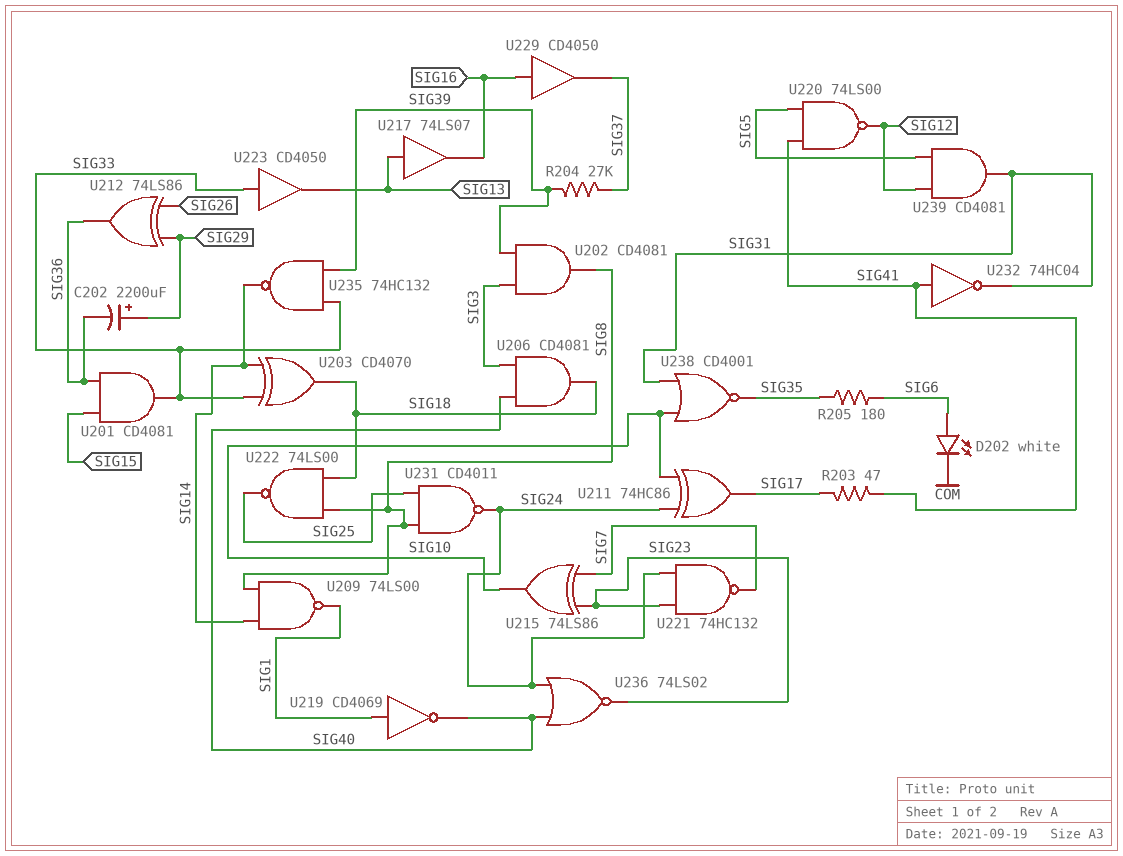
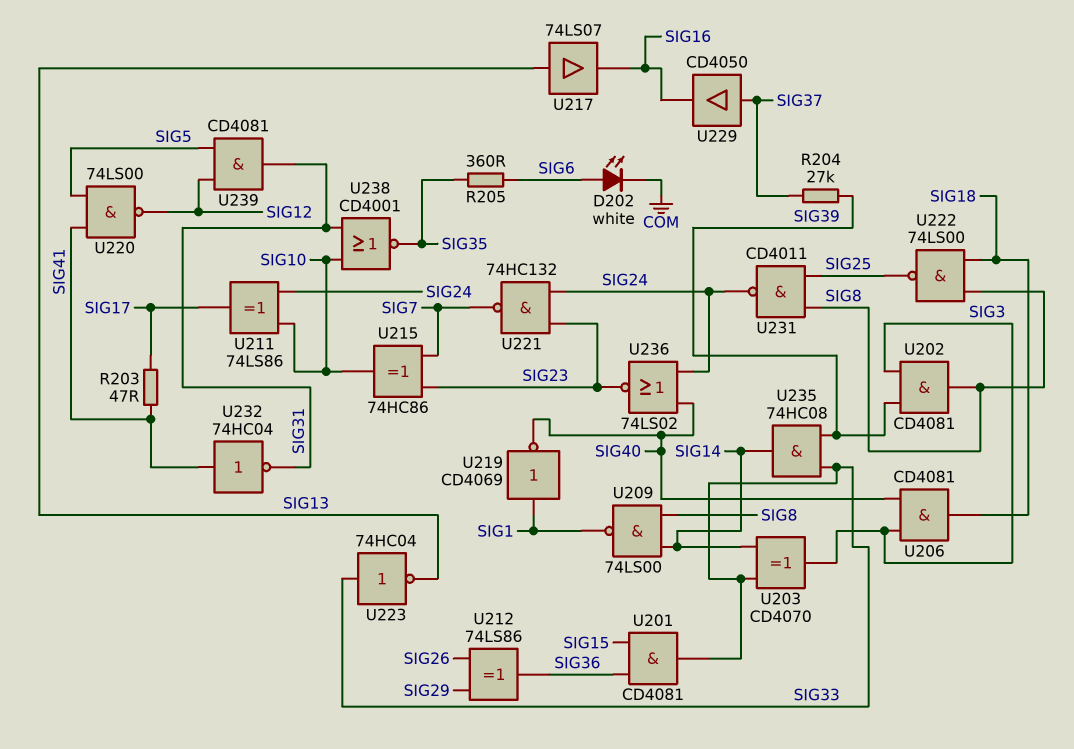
C202: 2200uF (plus SIG29, minus SIG36) -> none
R205: 180 (SIG6, SIG35) -> 360 (SIG6, SIG35)
U203: XOR CD4070 (in SIG14, in SIG33, out SIG18) -> XOR CD4070 (in SIG14, in SIG33, out SIG3)
U211: XOR 74HC86 (in SIG10, in SIG24, out SIG17) -> XOR 74LS86 (in SIG10, in SIG24, out SIG17)
U215: XOR 74LS86 (in SIG7, in SIG23, out SIG10) -> XOR 74HC86 (in SIG7, in SIG23, out SIG10)
U223: buffer CD4050 (in SIG33, out SIG13) -> NOT 74HC04 (in SIG33, out SIG13)
U229: buffer CD4050 (in SIG16, out SIG37) -> buffer CD4050 (in SIG37, out SIG16)
U235: NAND 74HC132 (in SIG33, in SIG39, out SIG14) -> AND 74HC08 (in SIG33, in SIG39, out SIG14)

